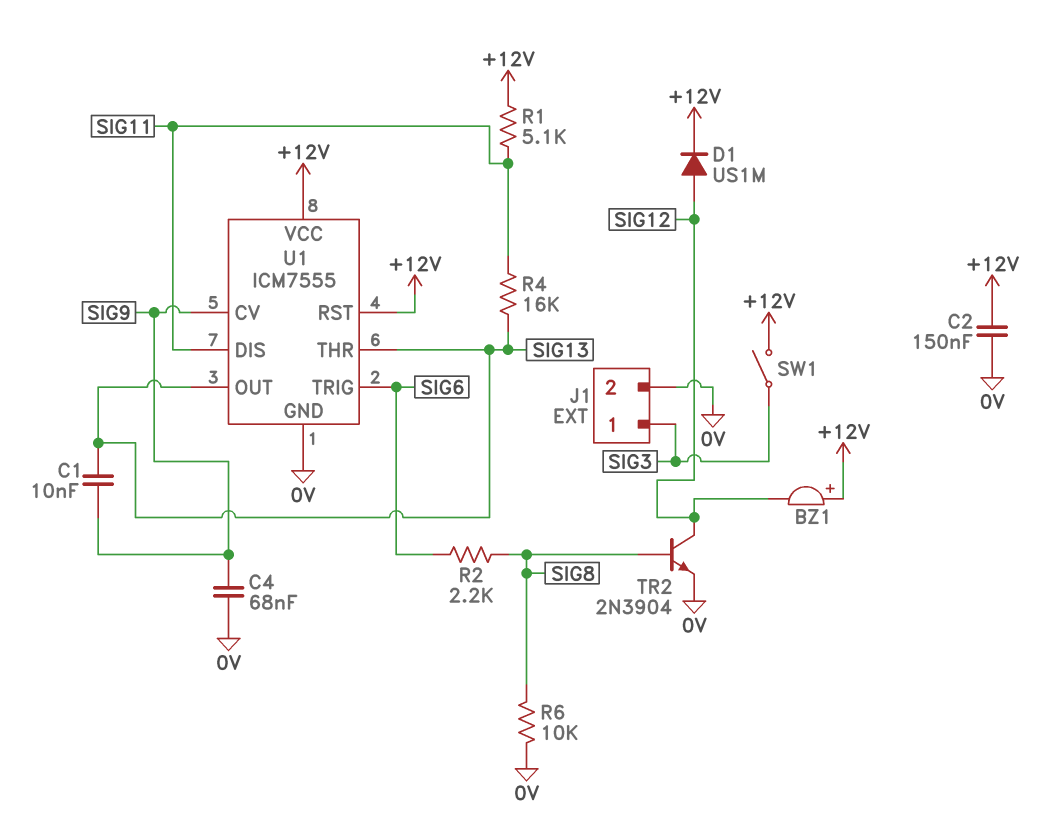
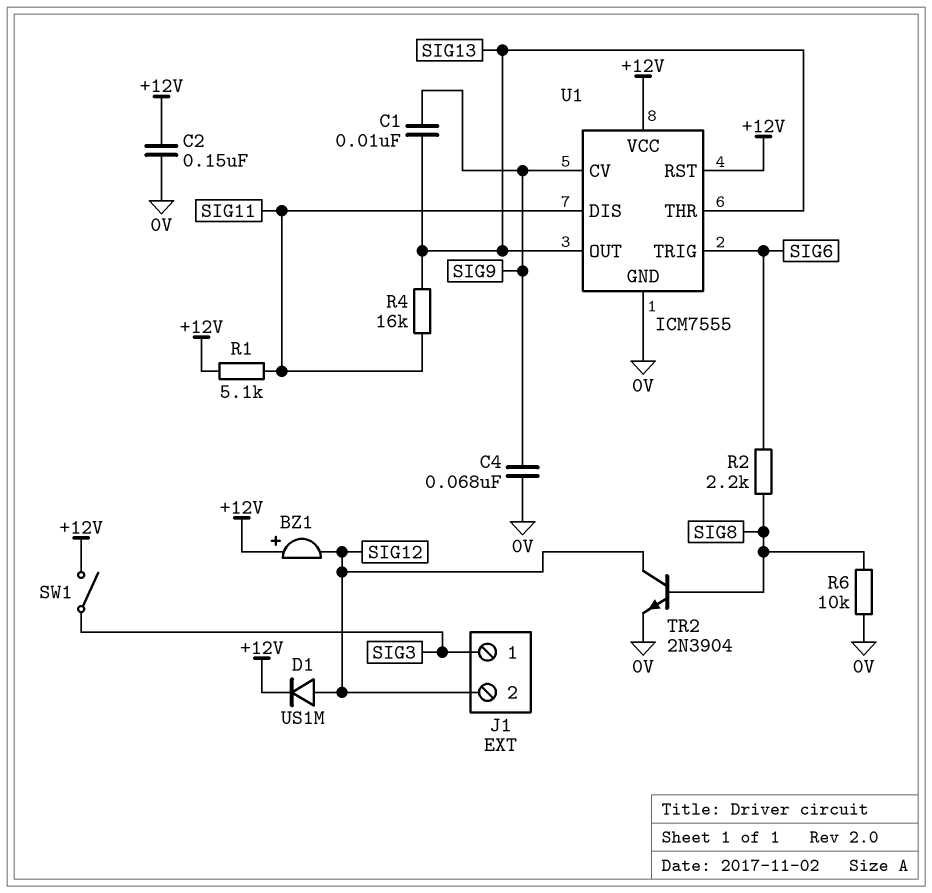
J1 pin 2: 0V -> SIG12

